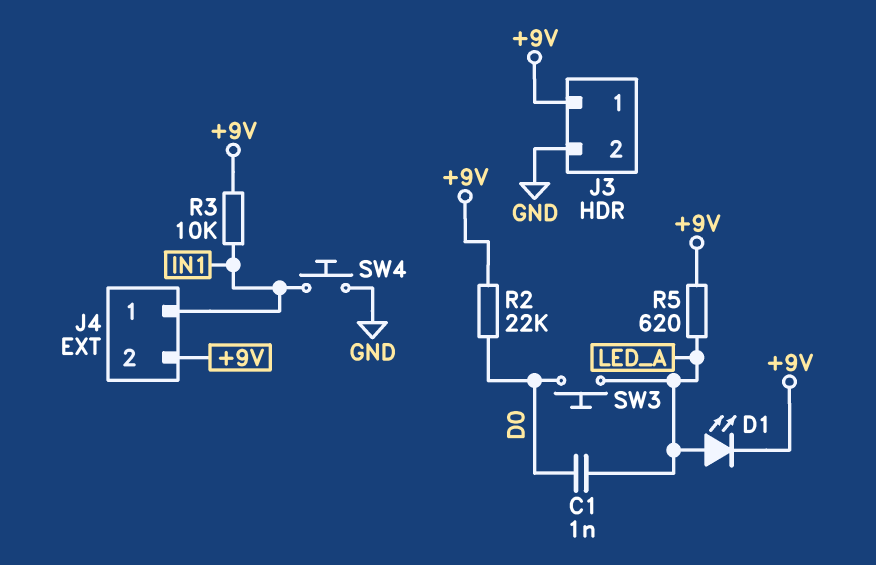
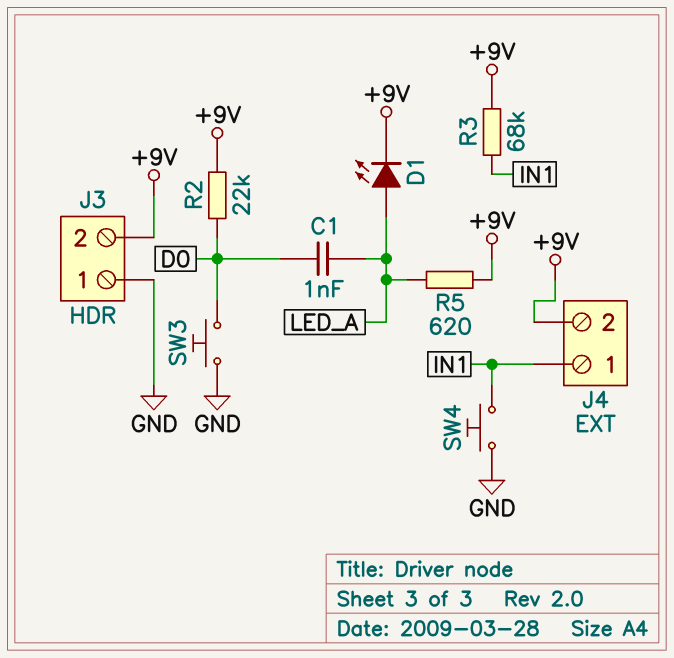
J3 pin 1: +9V -> GND
J3 pin 2: GND -> +9V
R3: 10k (+9V, IN1) -> 68k (+9V, IN1)
SW3: button (D0, LED_A) -> button (D0, GND)

